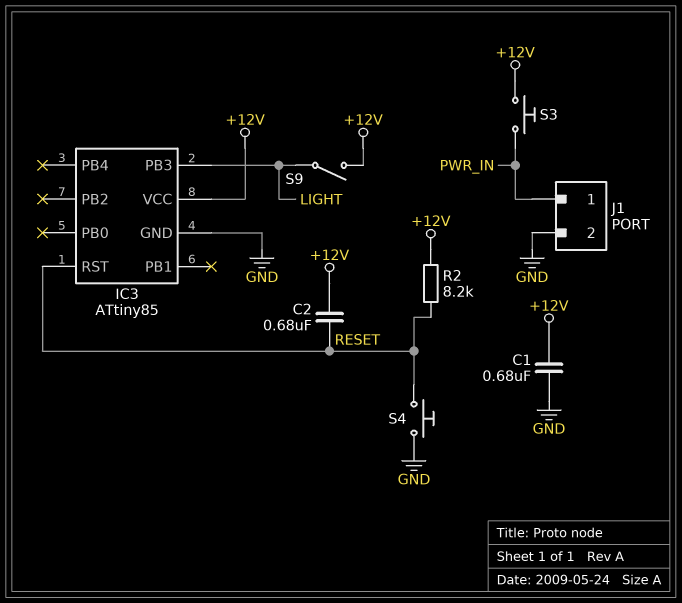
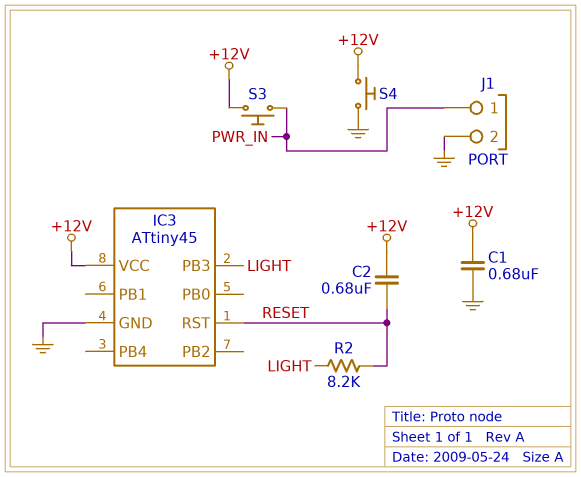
IC3: ATtiny85 -> ATtiny45
R2: 8.2k (+12V, RESET) -> 8.2k (LIGHT, RESET)
S4: button (GND, RESET) -> button (+12V, GND)
S9: switch (+12V, LIGHT) -> none

